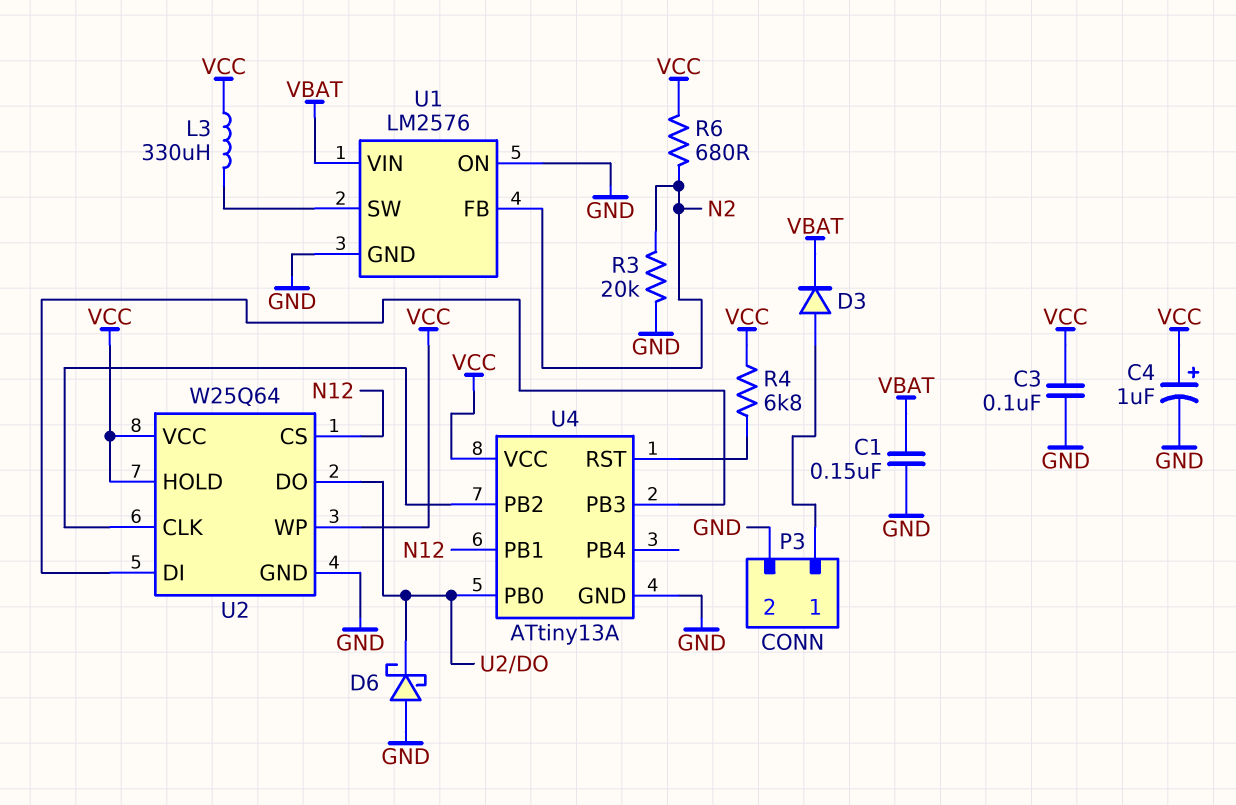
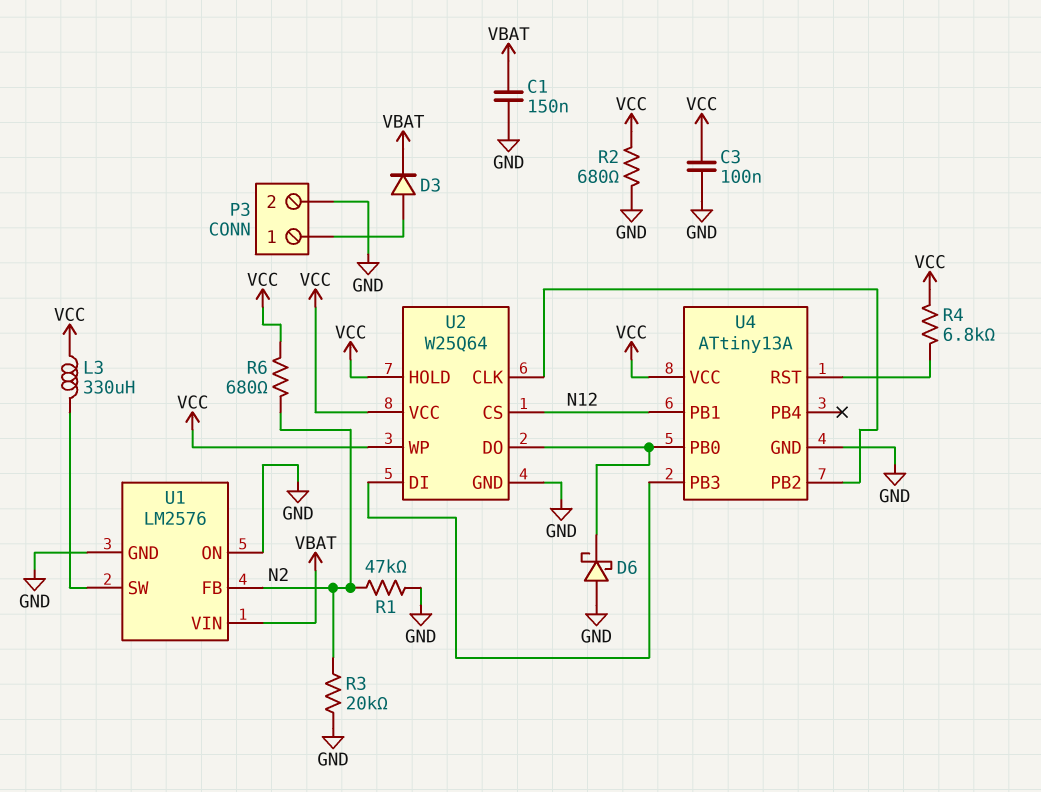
C4: 1uF (plus VCC, minus GND) -> none
R1: none -> 47k (GND, N2)
R2: none -> 680 (GND, VCC)

